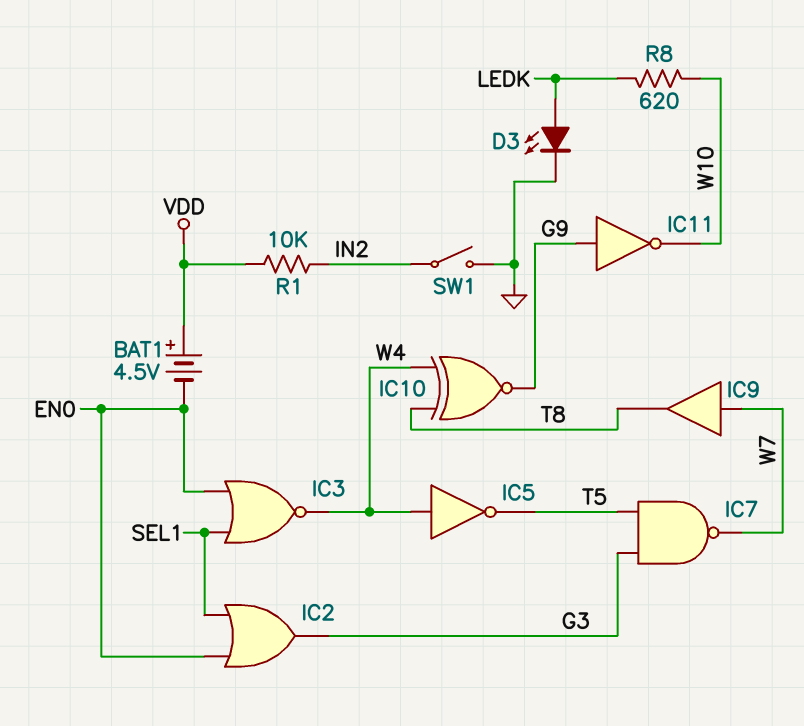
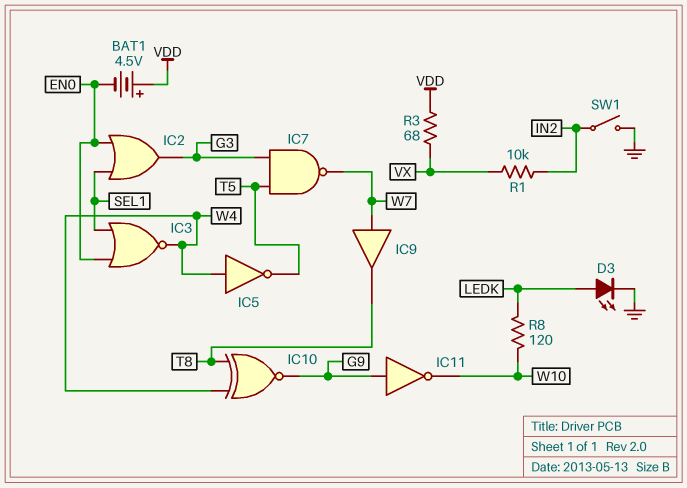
R1: 10k (IN2, VDD) -> 10k (IN2, VX)
R3: none -> 68 (VDD, VX)
R8: 620 (LEDK, W10) -> 120 (LEDK, W10)

